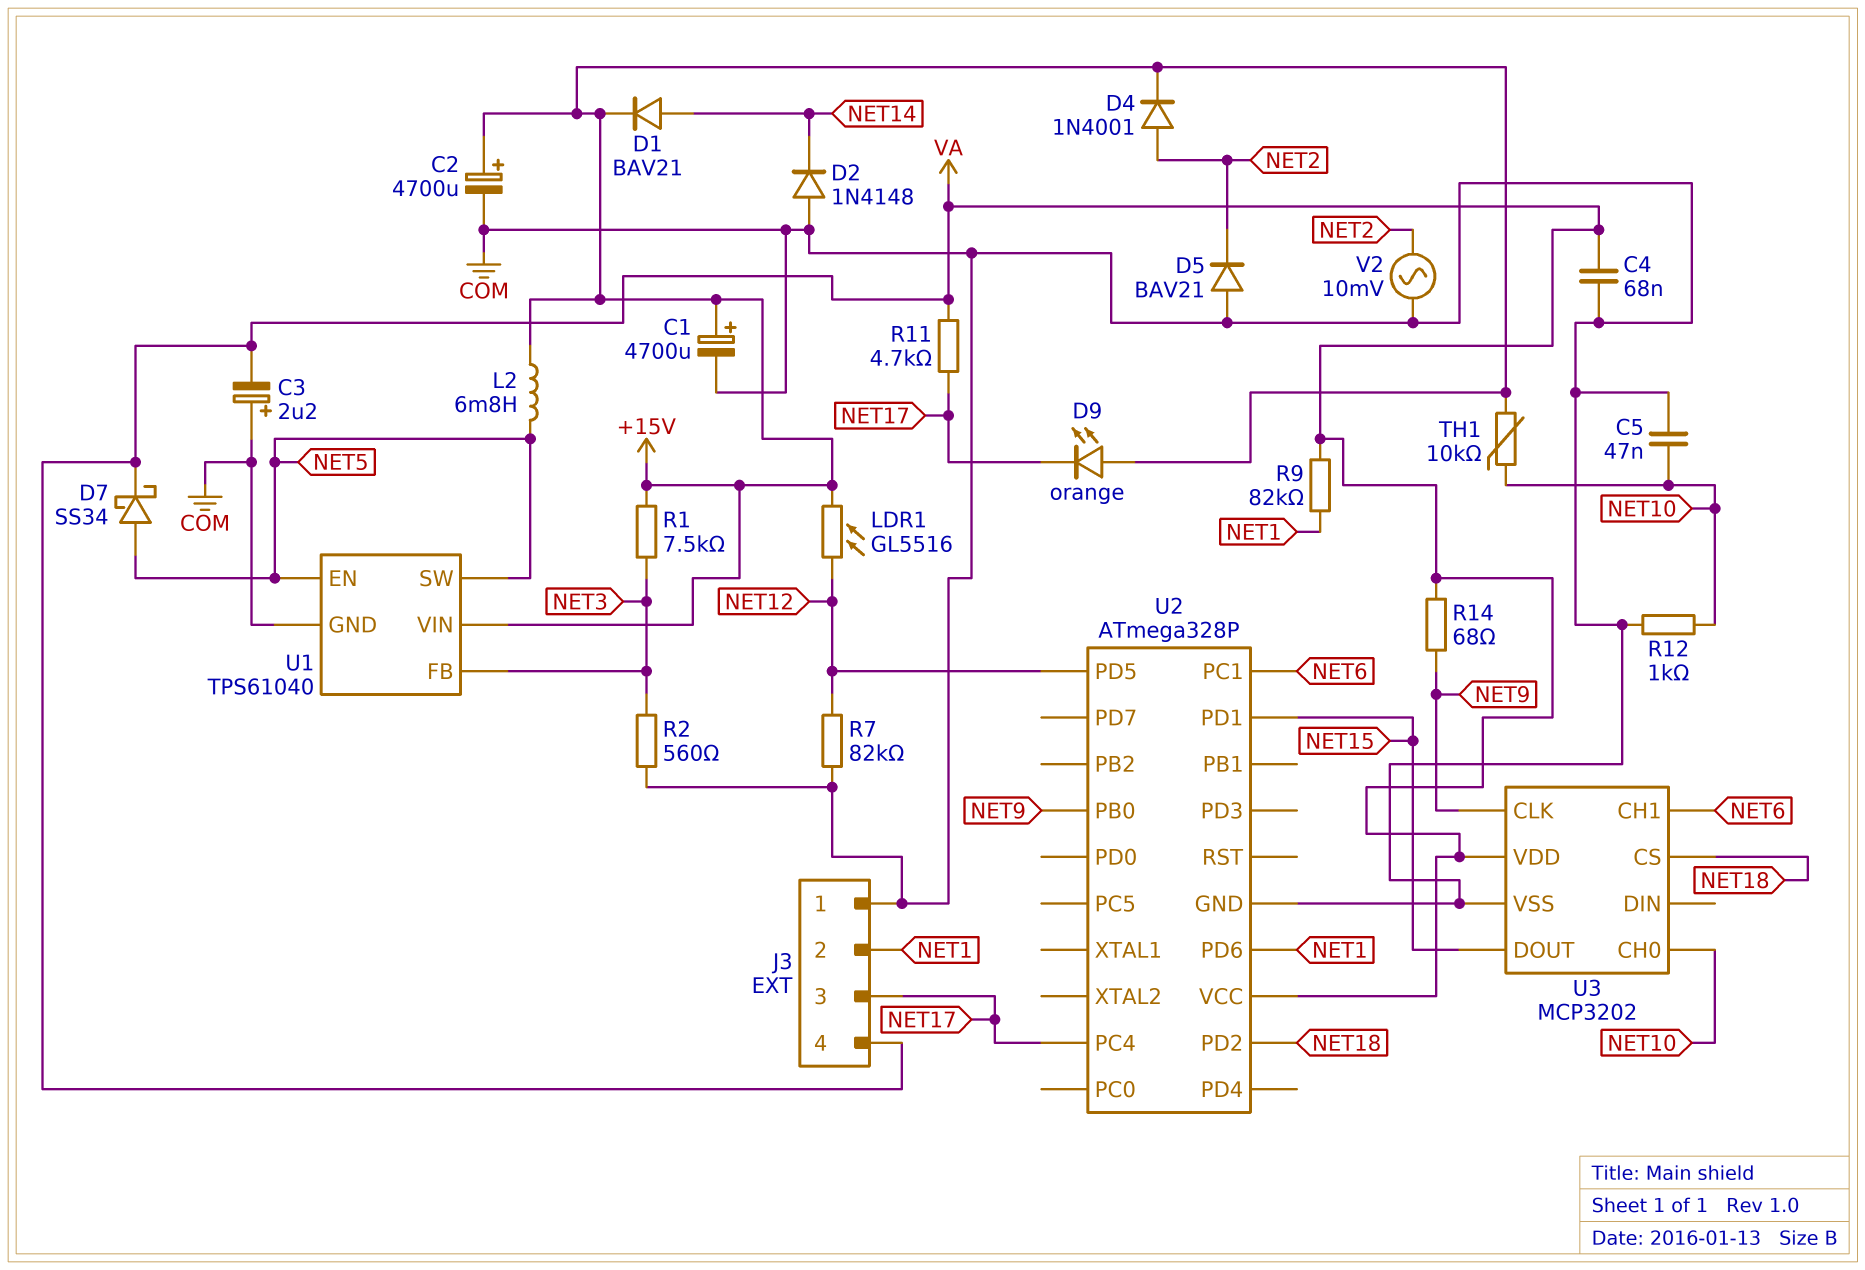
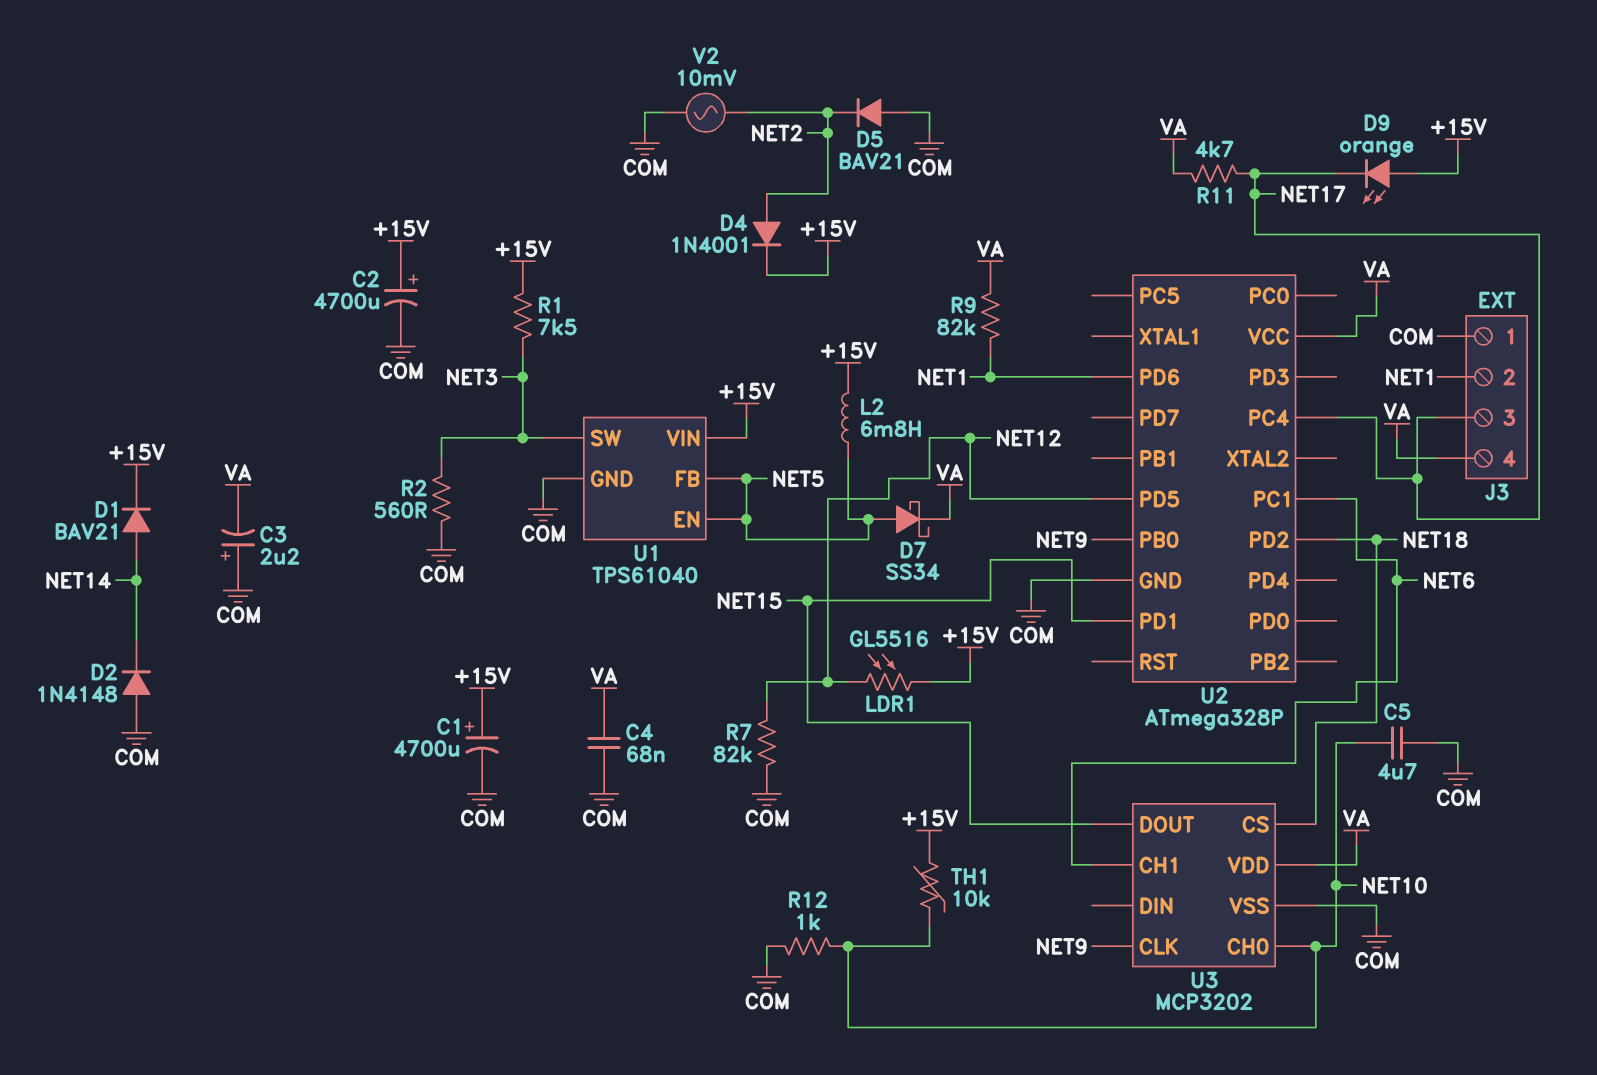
C5: 47nF (COM, NET10) -> 4.7uF (COM, NET10)
R14: 68 (NET9, VA) -> none
U1 pin FB: NET3 -> NET5
U1 pin SW: NET5 -> NET3

